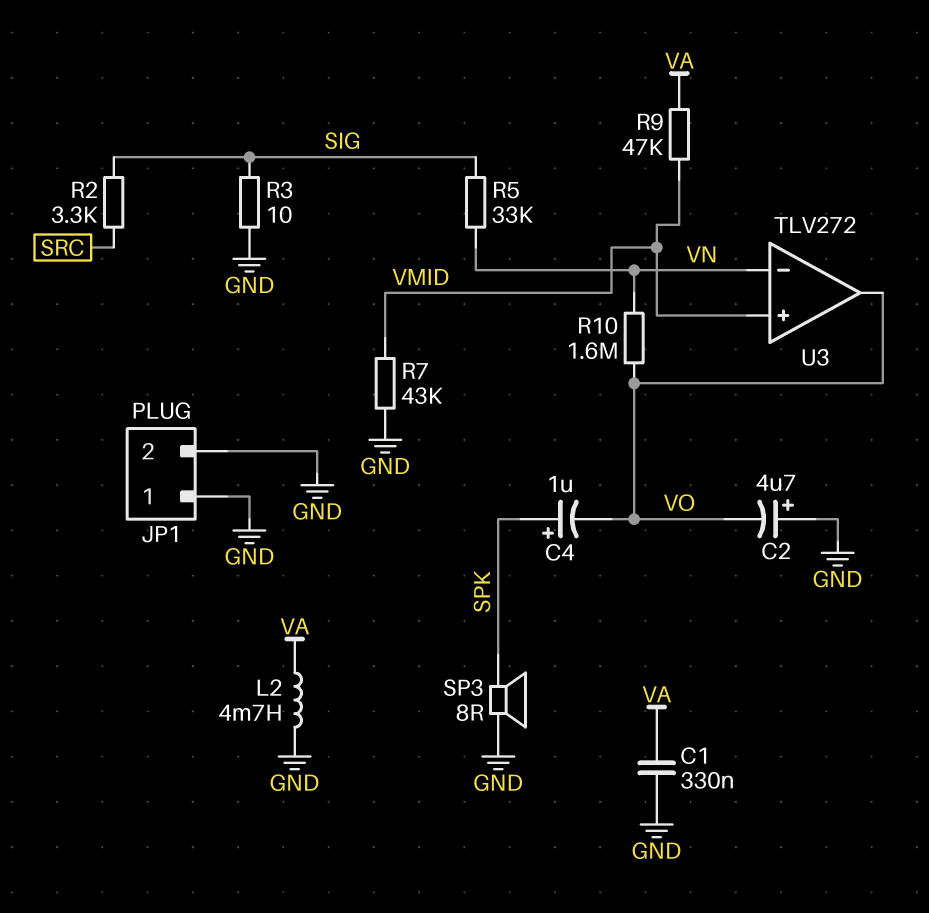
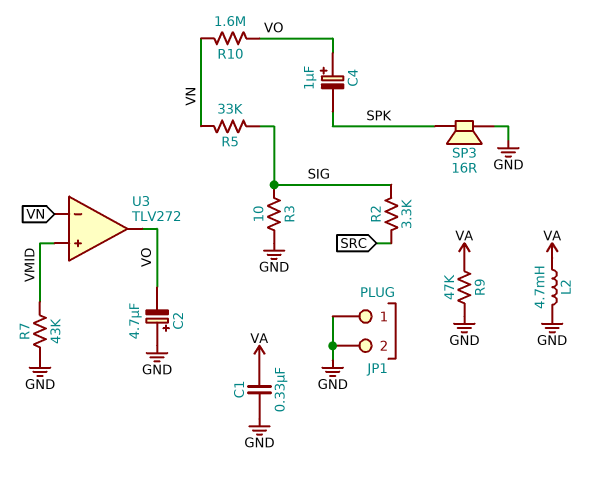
C4: 1uF (plus SPK, minus VO) -> 1uF (plus VO, minus SPK)
R9: 47k (VA, VMID) -> 47k (GND, VA)
SP3: speaker 8R (GND, SPK) -> speaker 16R (GND, SPK)

